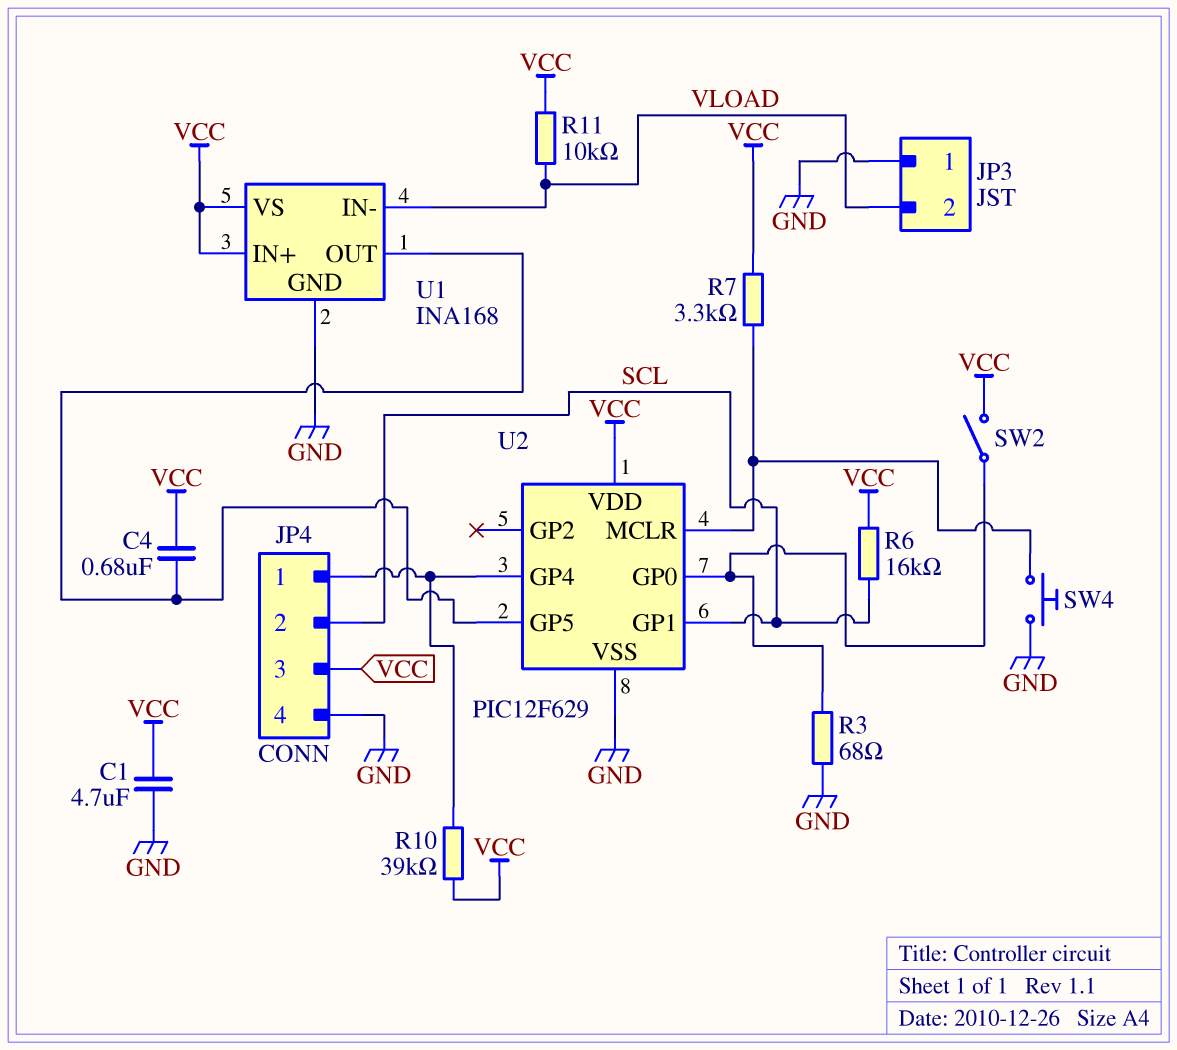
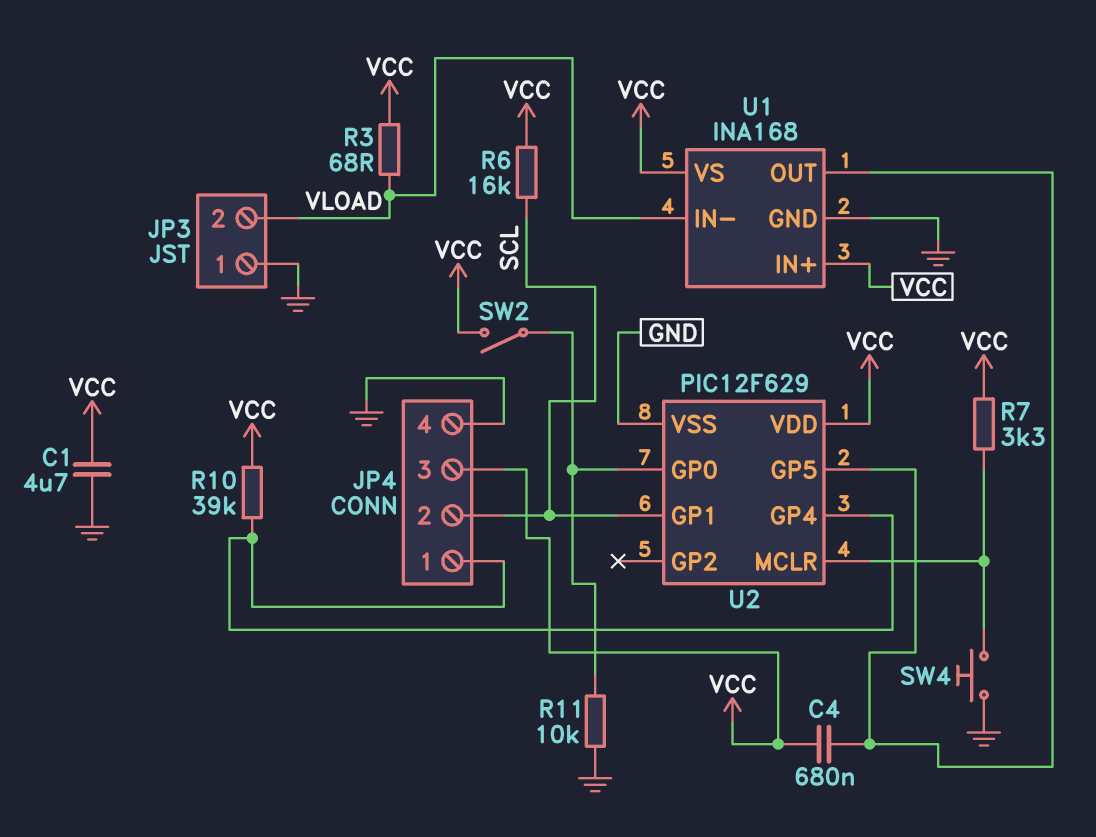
R3: 68 (GND, U2/GP0) -> 68 (VCC, VLOAD)
R11: 10k (VCC, VLOAD) -> 10k (GND, U2/GP0)

